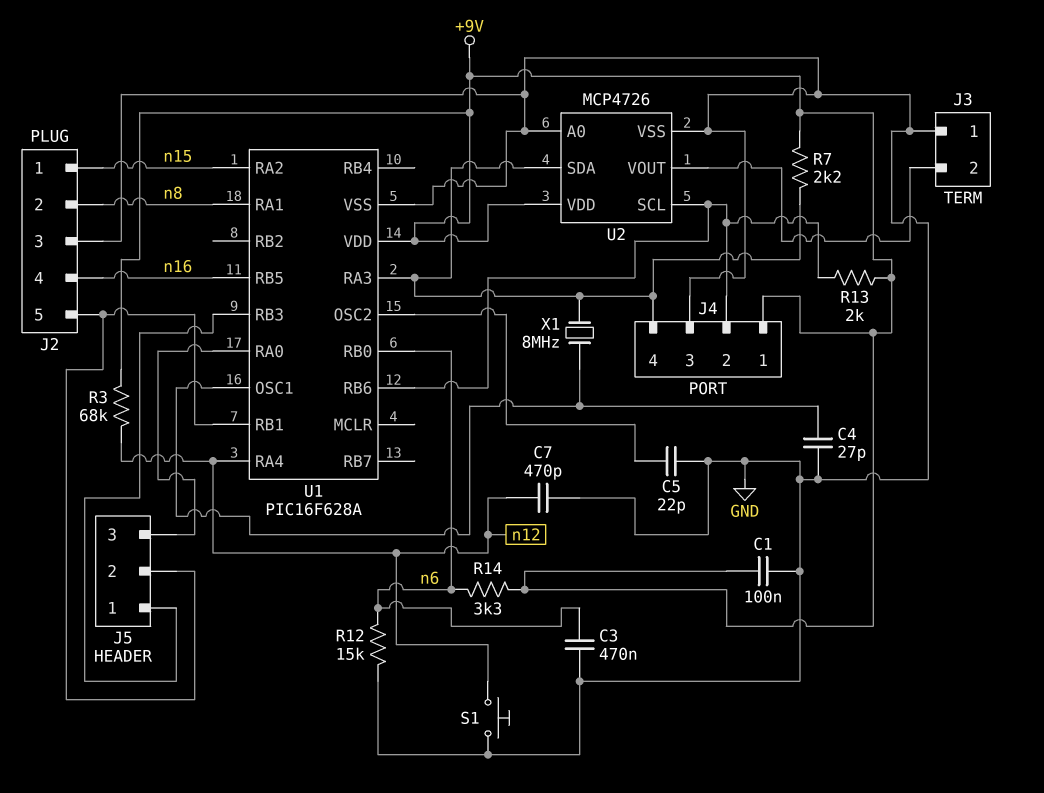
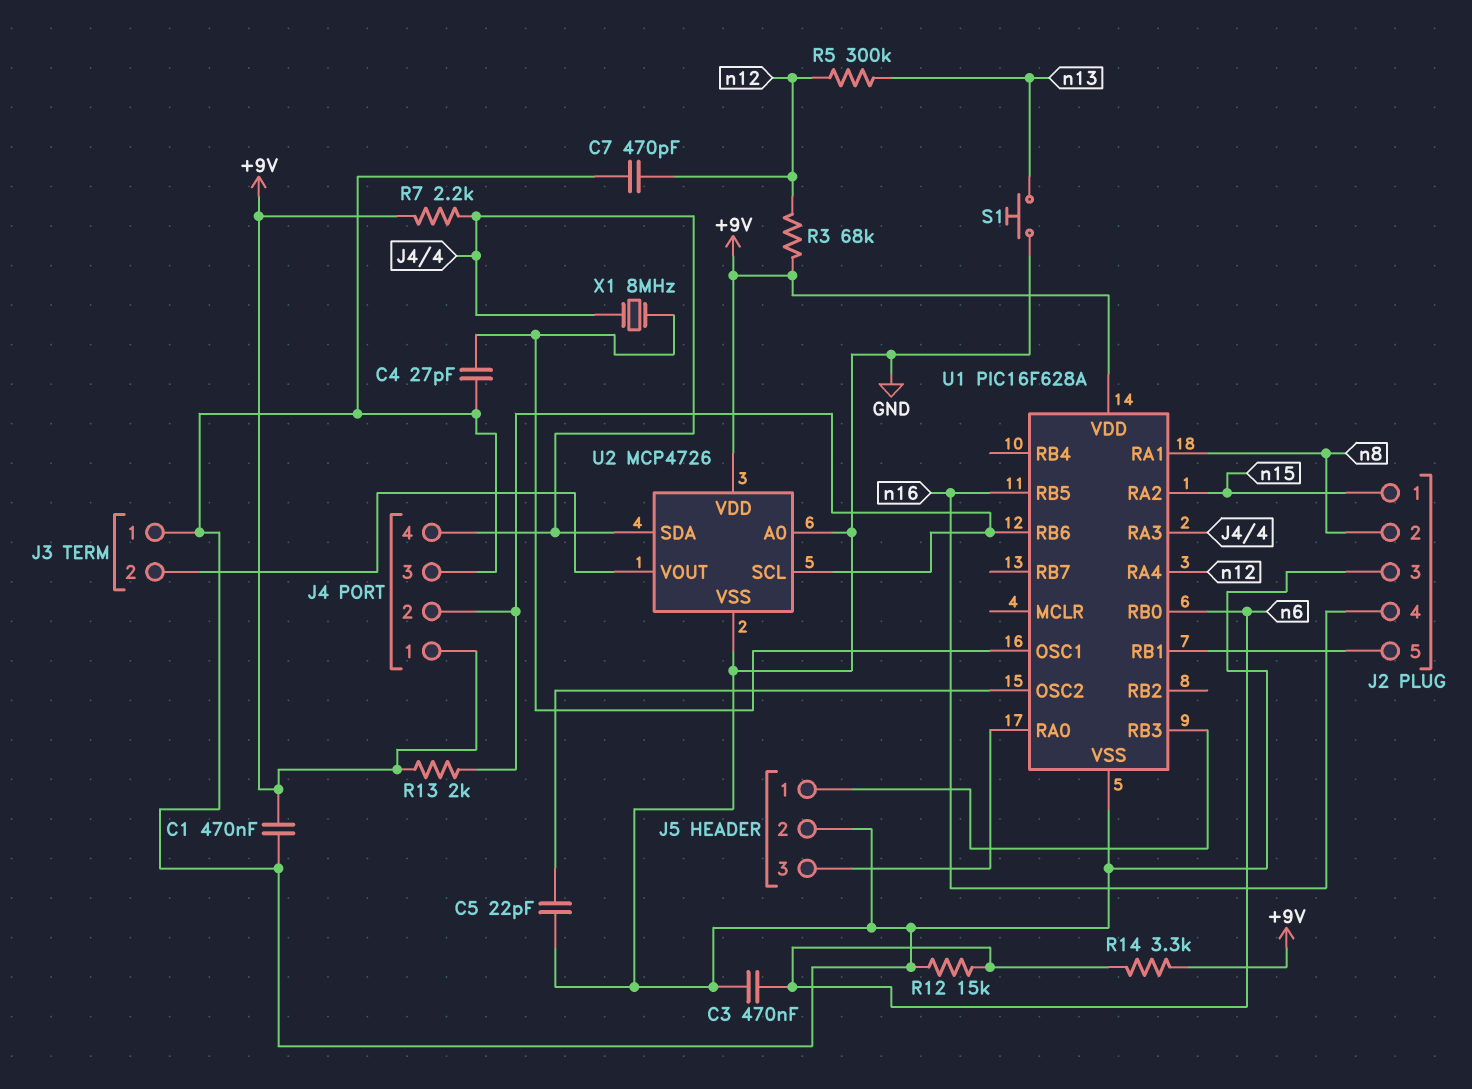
C1: 100nF (+9V, GND) -> 470nF (+9V, GND)
J5 pin 2: J2/5 -> GND
R5: none -> 300k (n12, n13)
S1: button (GND, n12) -> button (GND, n13)

